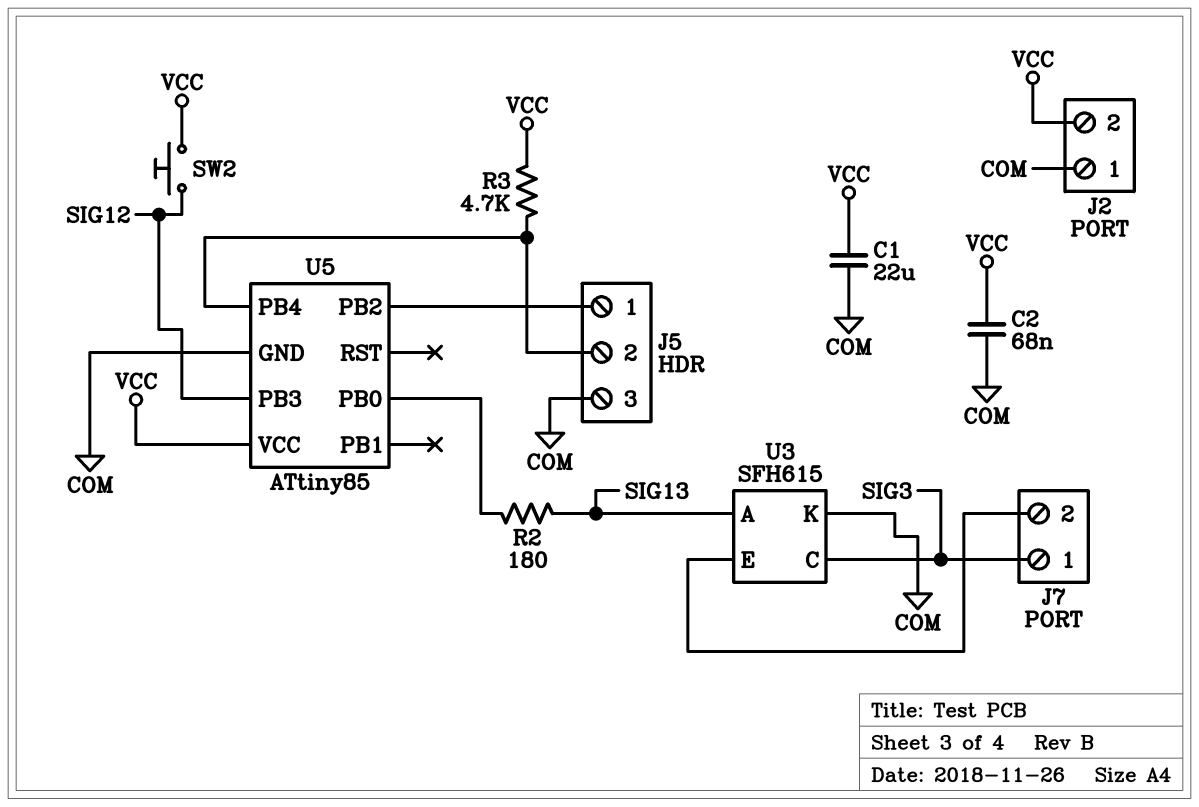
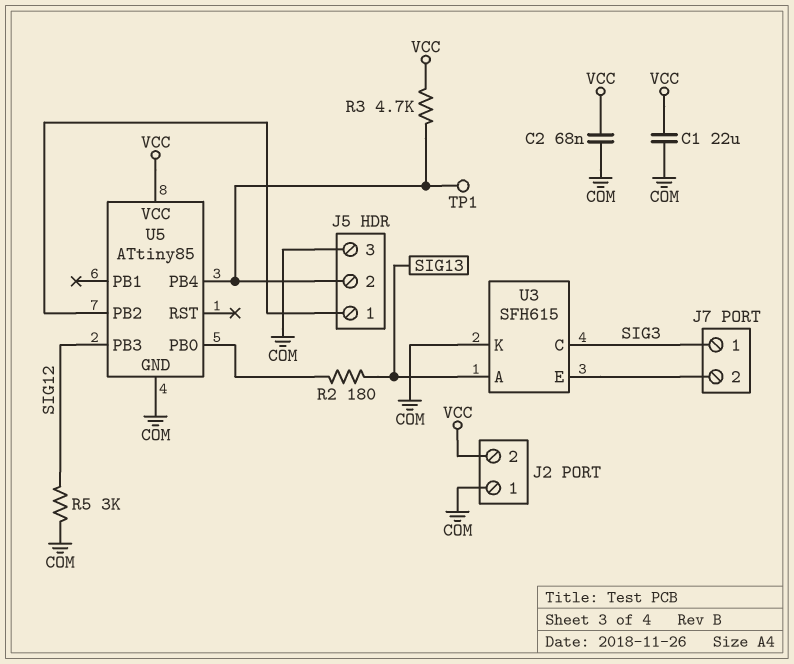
R5: none -> 3k (COM, SIG12)
SW2: button (SIG12, VCC) -> none
TP1: none -> test point (J5/2)

